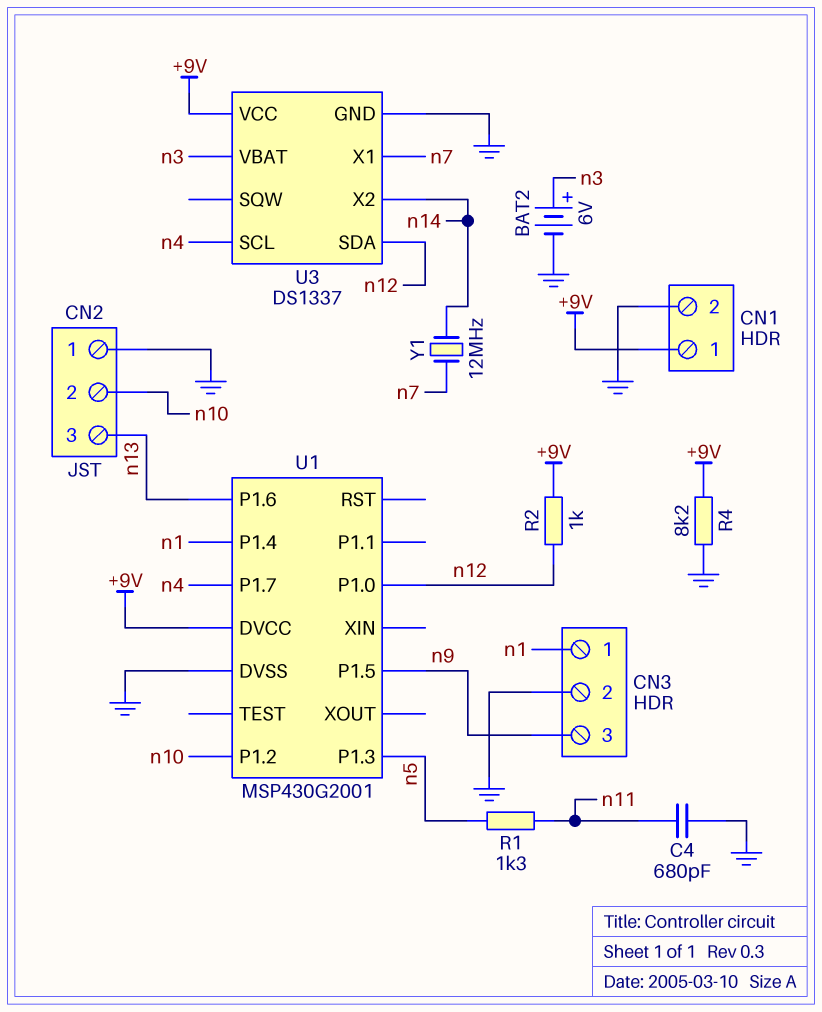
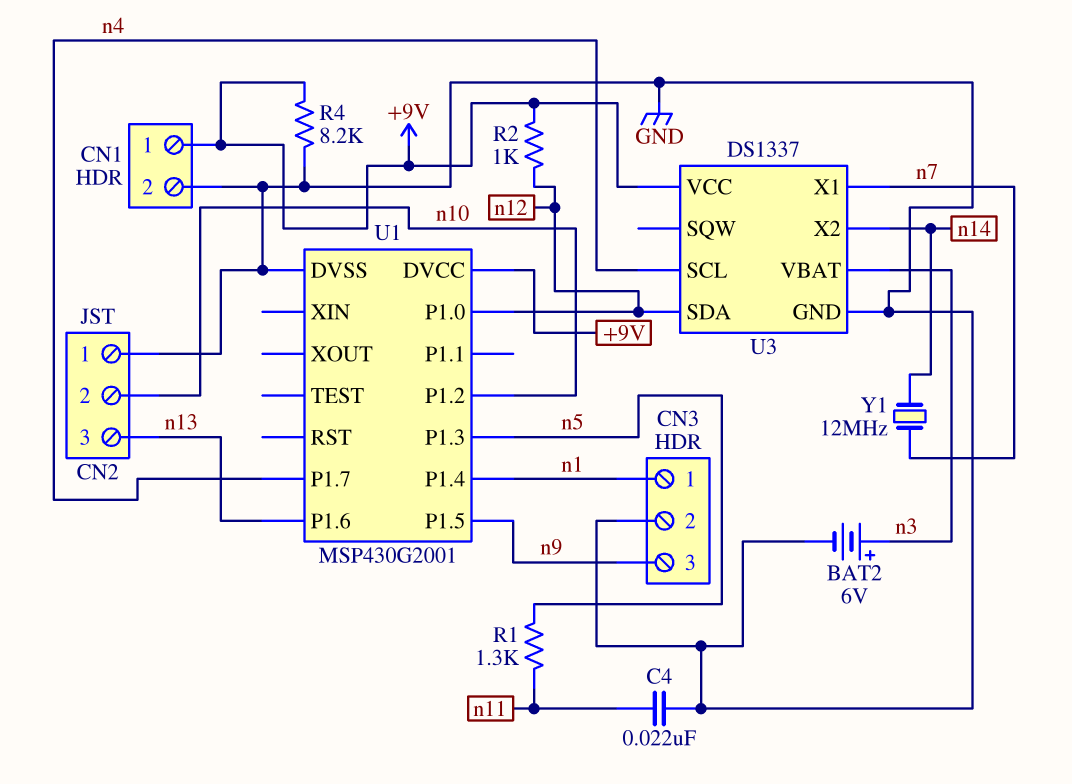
C4: 680pF (GND, n11) -> 22nF (GND, n11)

